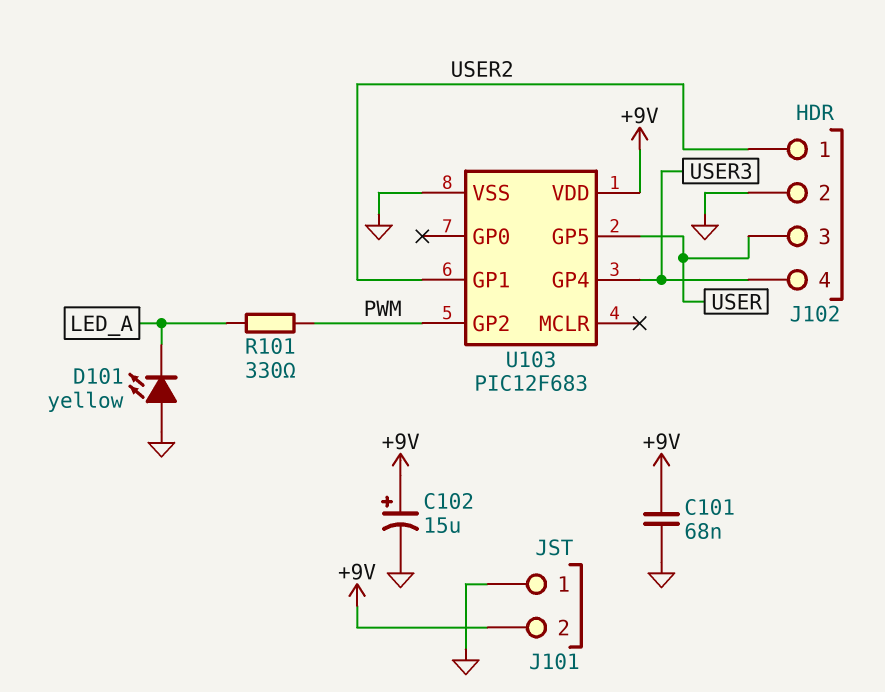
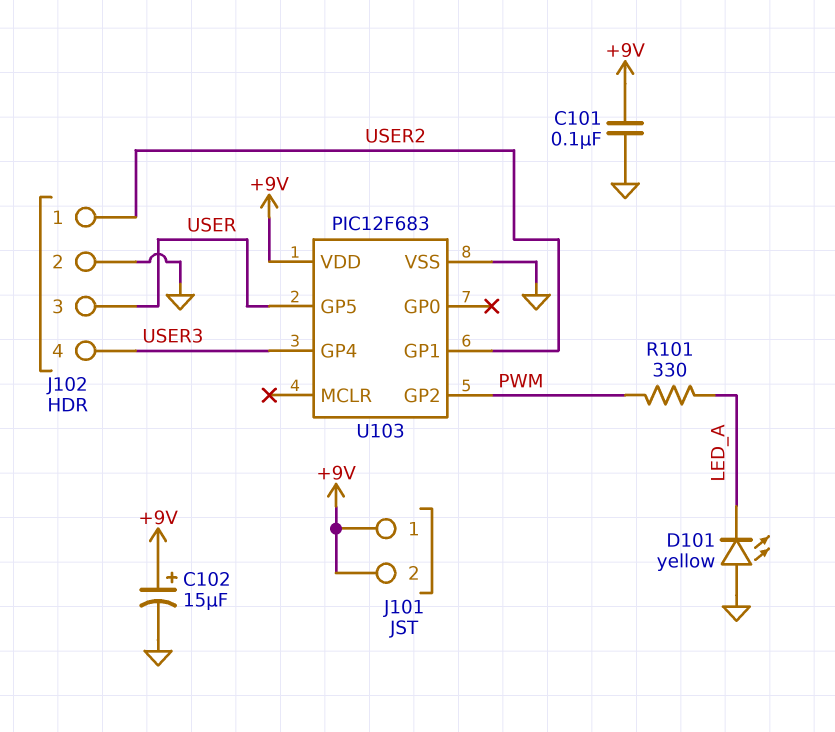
C101: 68nF (+9V, GND) -> 100nF (+9V, GND)
J101 pin 1: GND -> +9V

